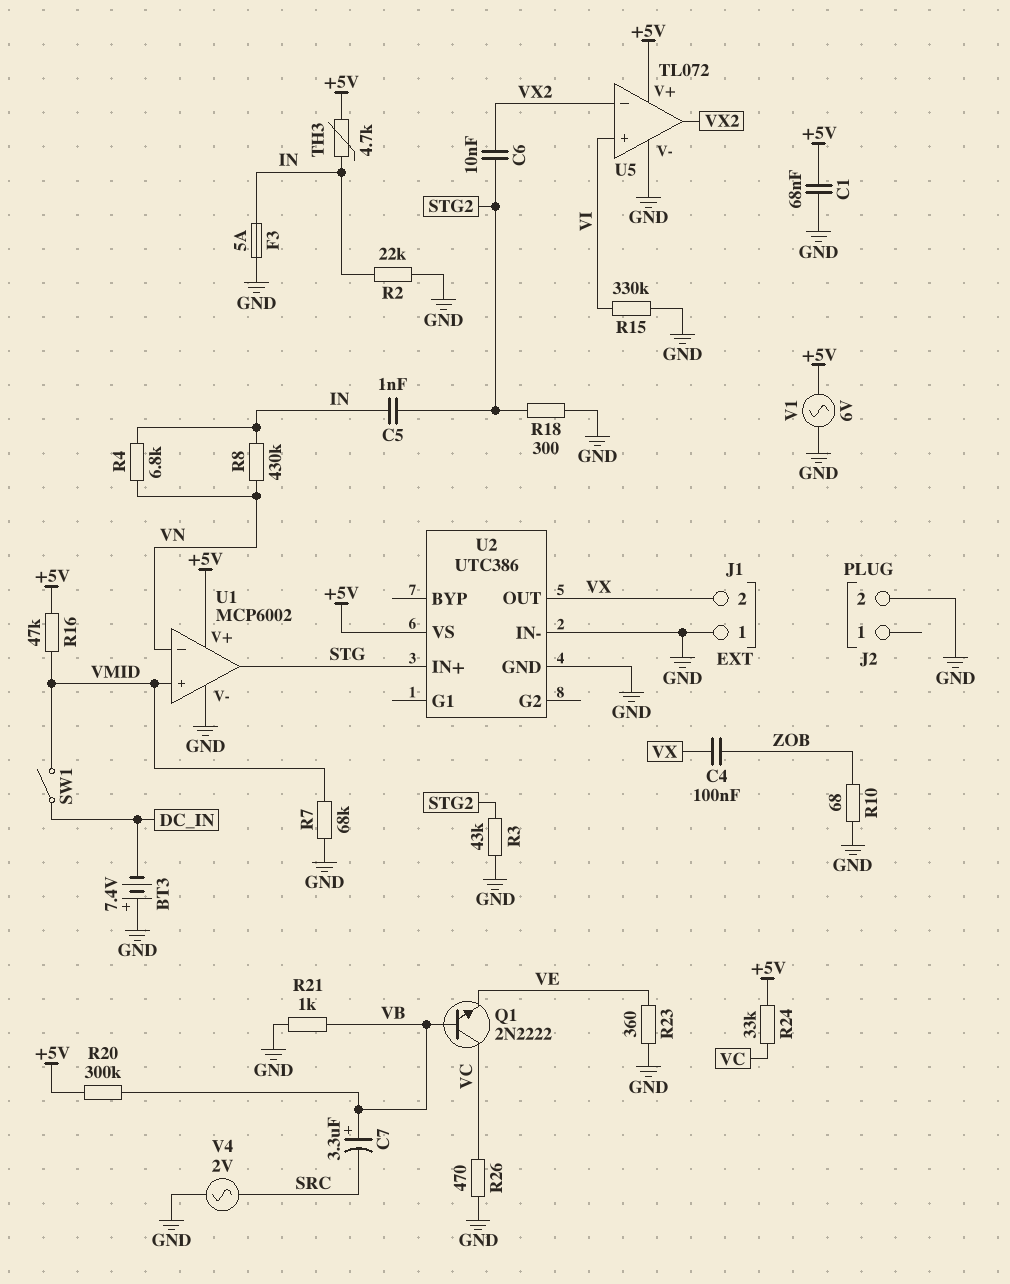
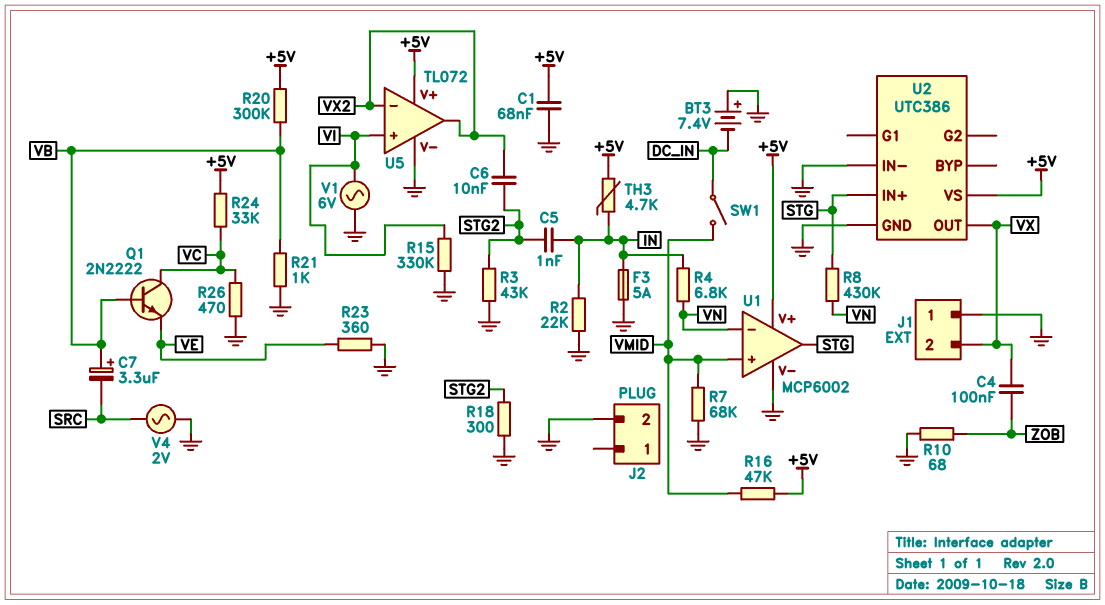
R8: 430k (IN, VN) -> 430k (STG, VN)
V1: AC 6V (+5V, GND) -> AC 6V (GND, VI)

